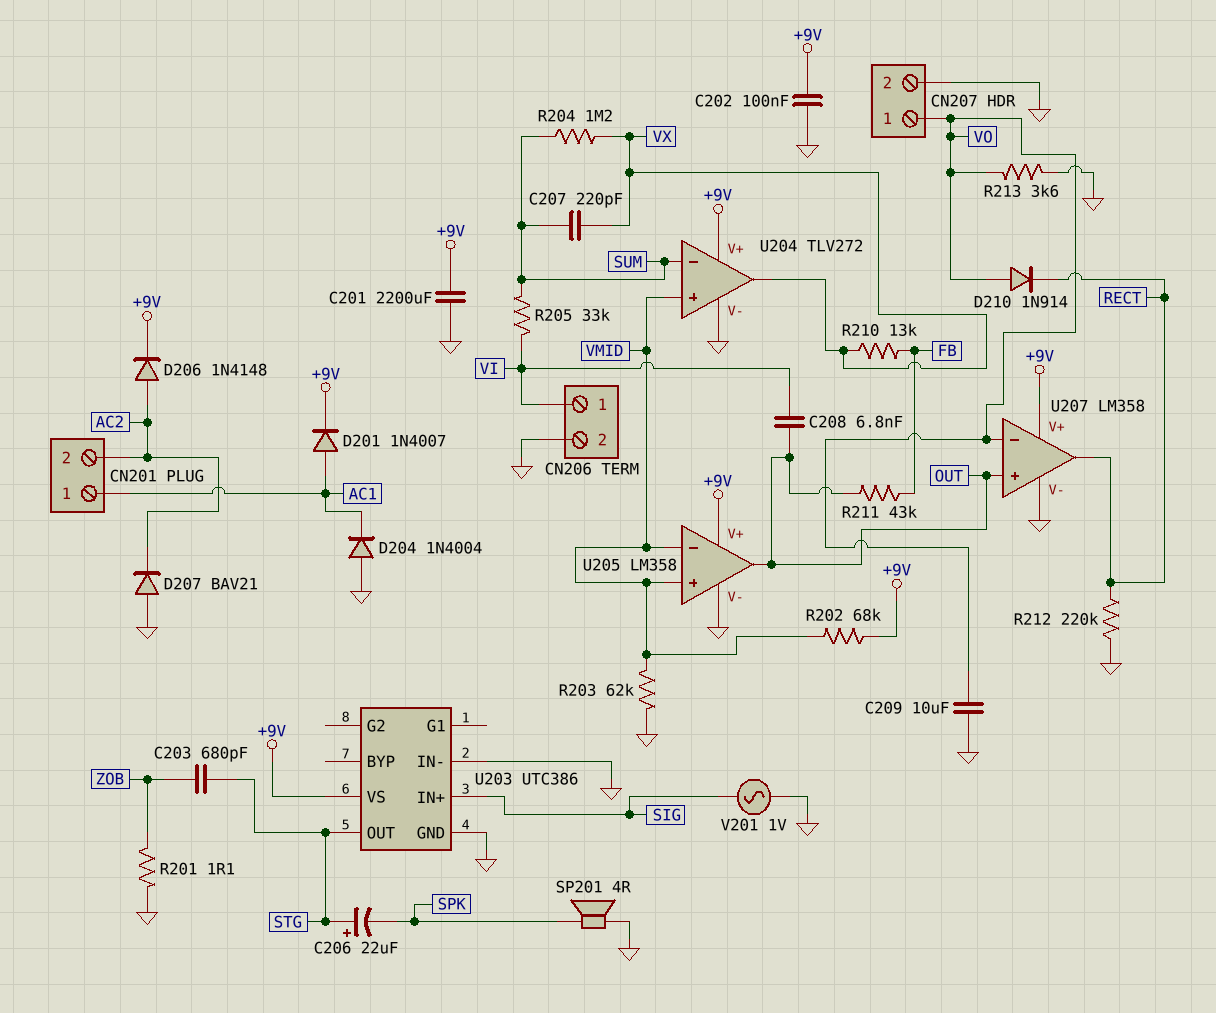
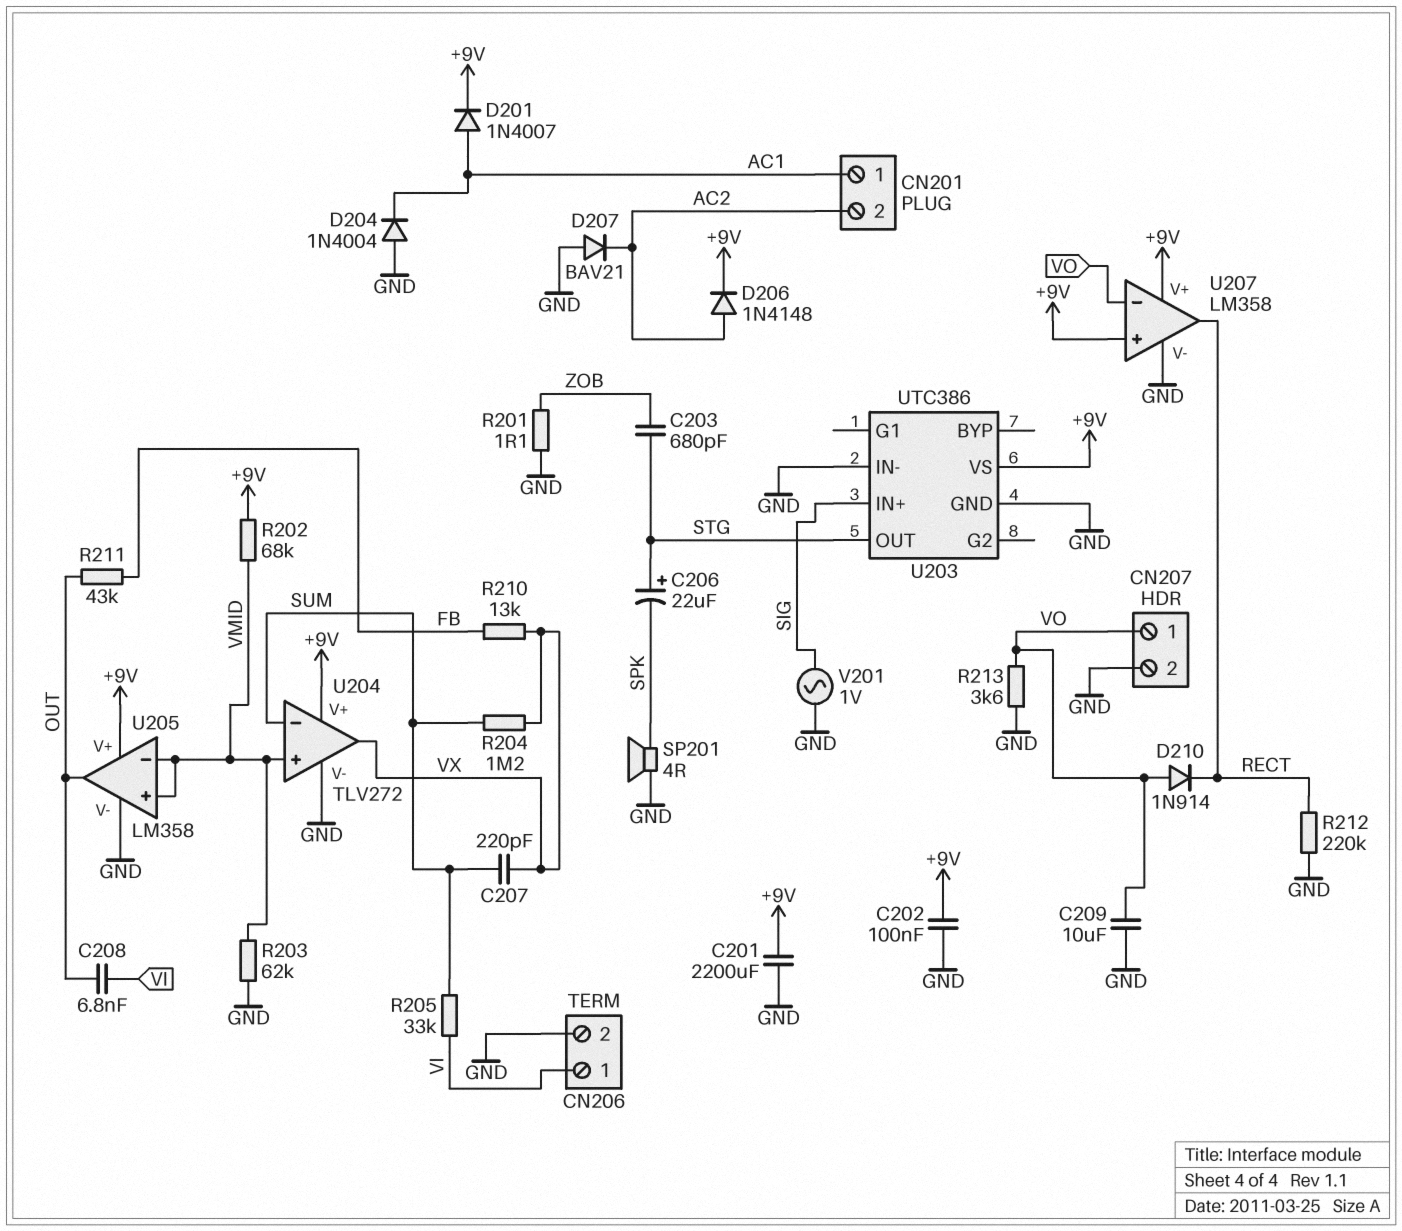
U207 pin in+: OUT -> +9V

